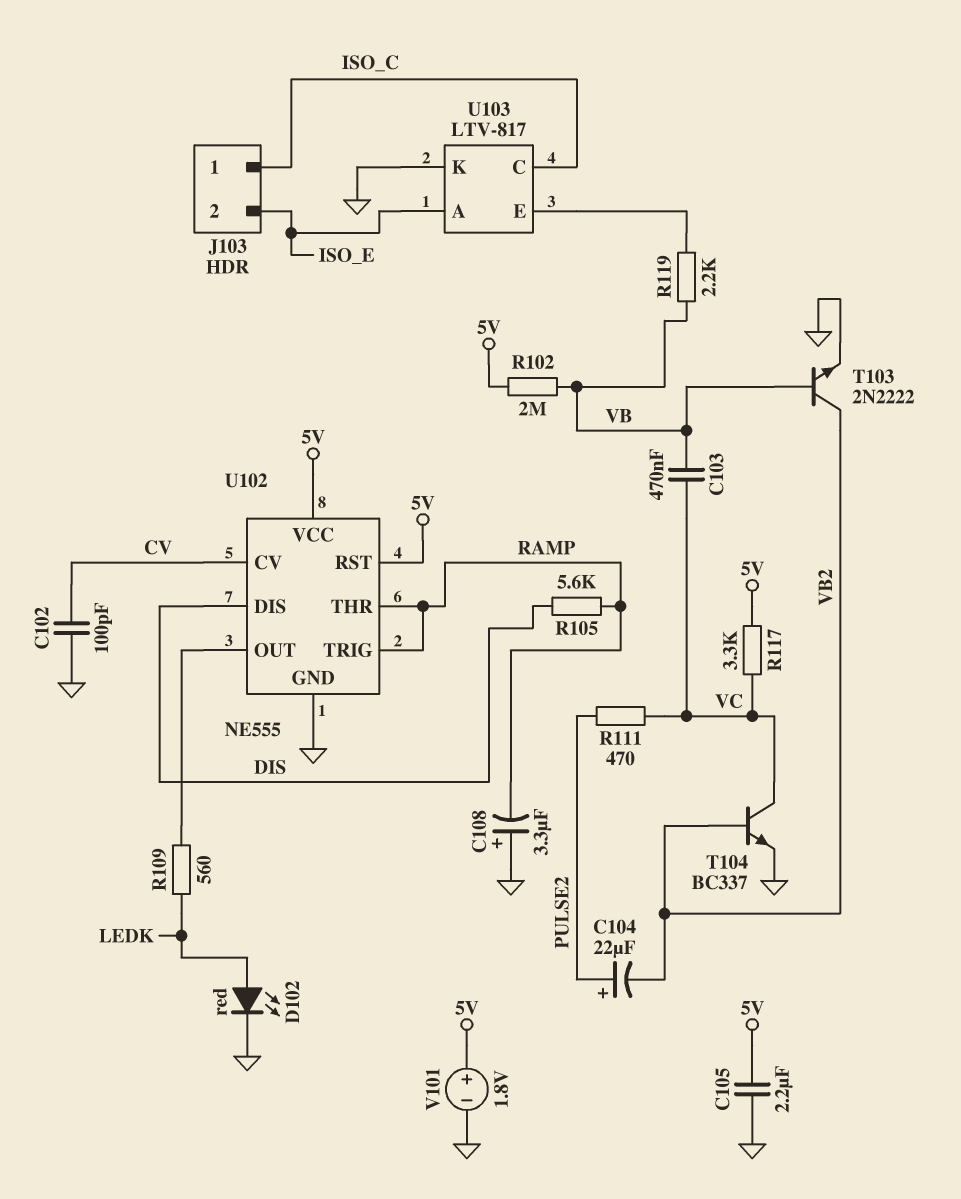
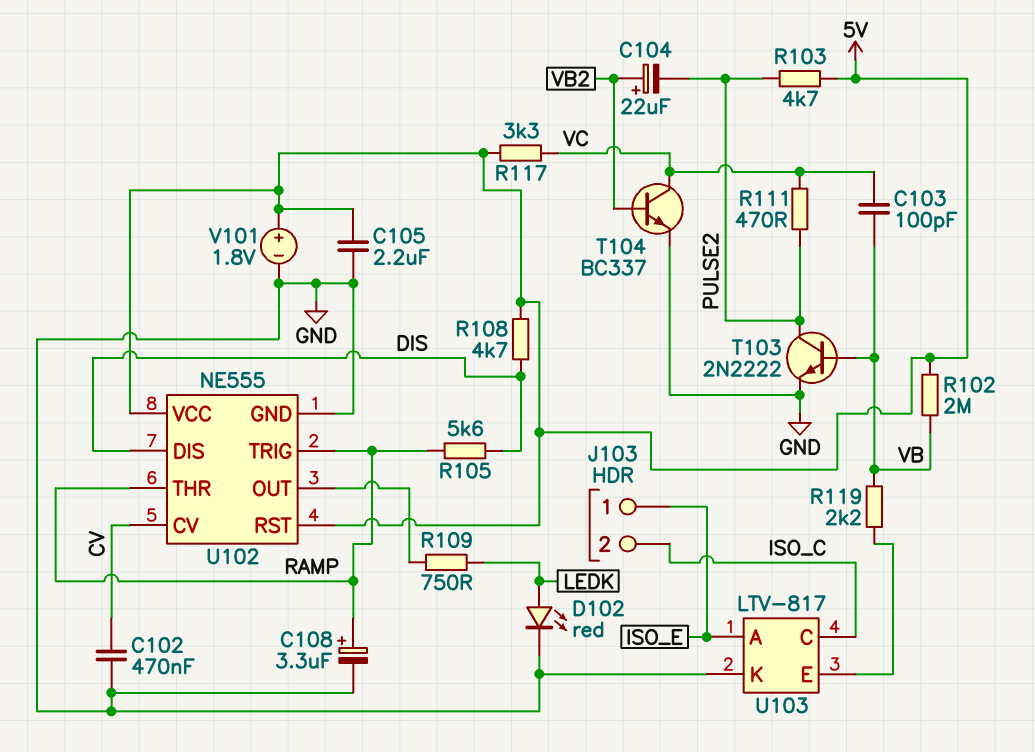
C102: 100pF (CV, GND) -> 470nF (CV, GND)
C103: 470nF (VB, VC) -> 100pF (VB, VC)
C104: 22uF (plus PULSE2, minus VB2) -> 22uF (plus VB2, minus PULSE2)
C108: 3.3uF (plus GND, minus RAMP) -> 3.3uF (plus RAMP, minus GND)
J103 pin 1: ISO_C -> ISO_E
J103 pin 2: ISO_E -> ISO_C
R103: none -> 4.7k (5V, PULSE2)
R108: none -> 4.7k (5V, DIS)
R109: 560 (LEDK, U102/OUT) -> 750 (LEDK, U102/OUT)
T103: NPN 2N2222 (B VB, C VB2, E GND) -> NPN 2N2222 (B VB, C PULSE2, E GND)

